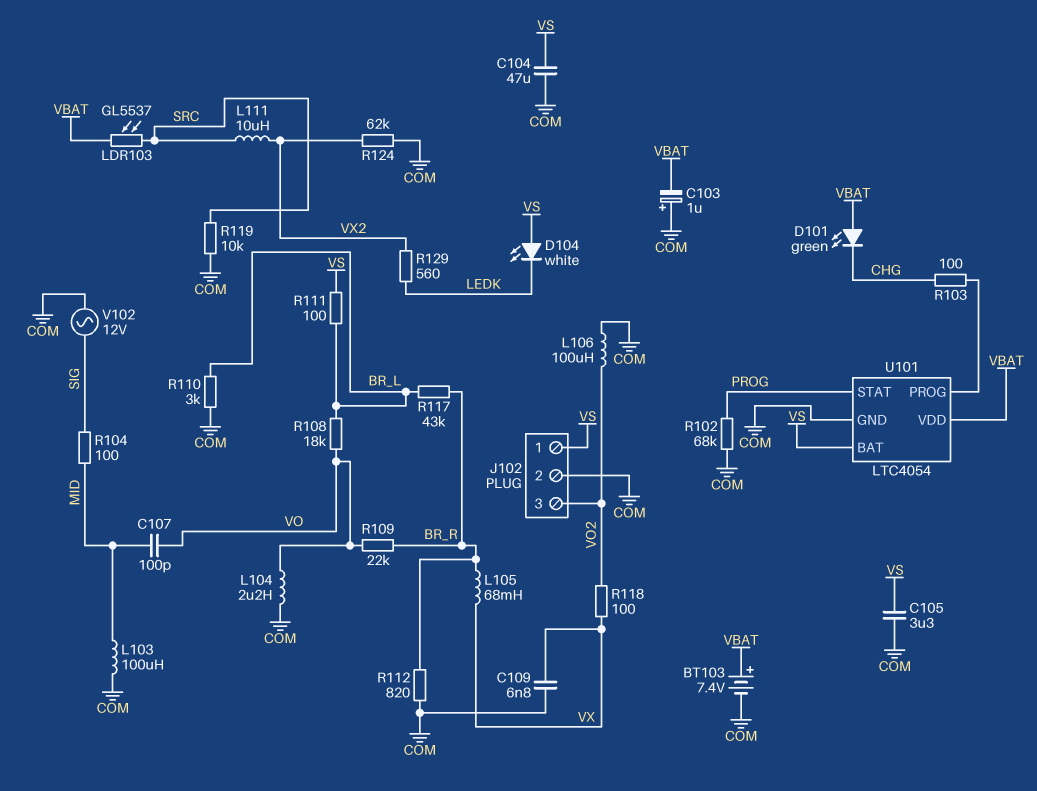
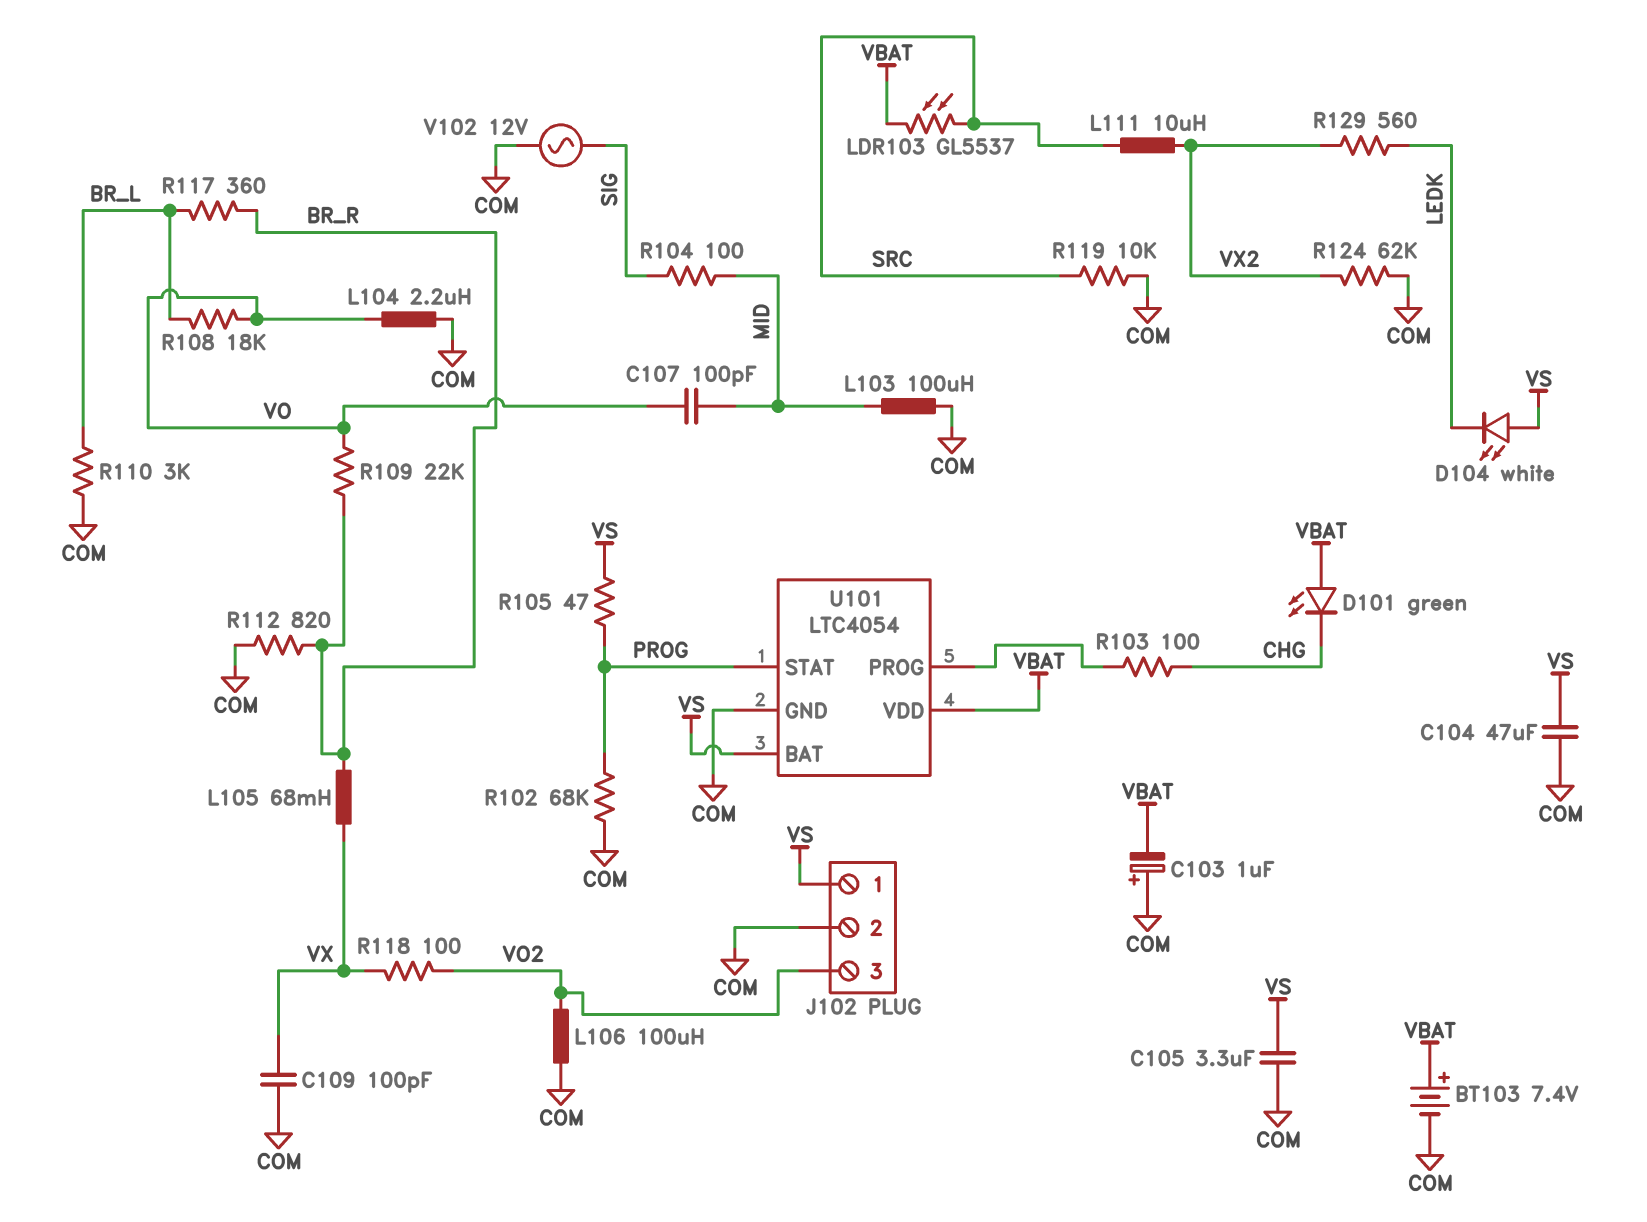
C109: 6.8nF (COM, VX) -> 100pF (COM, VX)
R105: none -> 47 (PROG, VS)
R111: 100 (BR_L, VS) -> none
R117: 43k (BR_L, BR_R) -> 360 (BR_L, BR_R)

